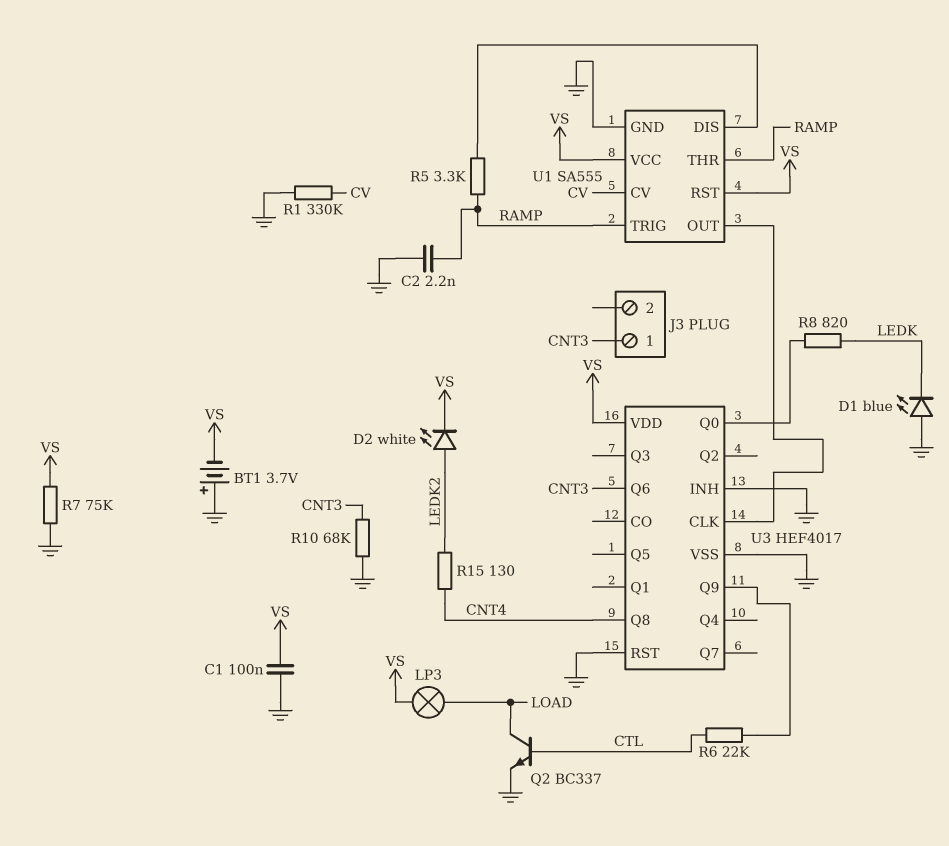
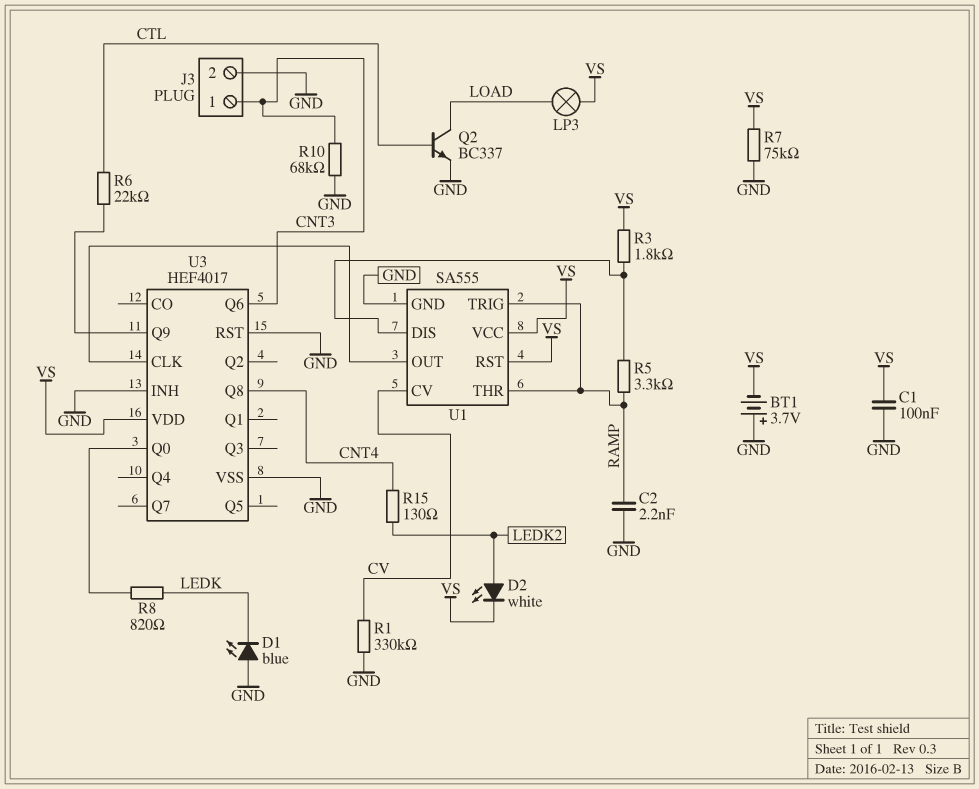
J3 pin 2: none -> GND
R3: none -> 1.8k (U1/DIS, VS)

